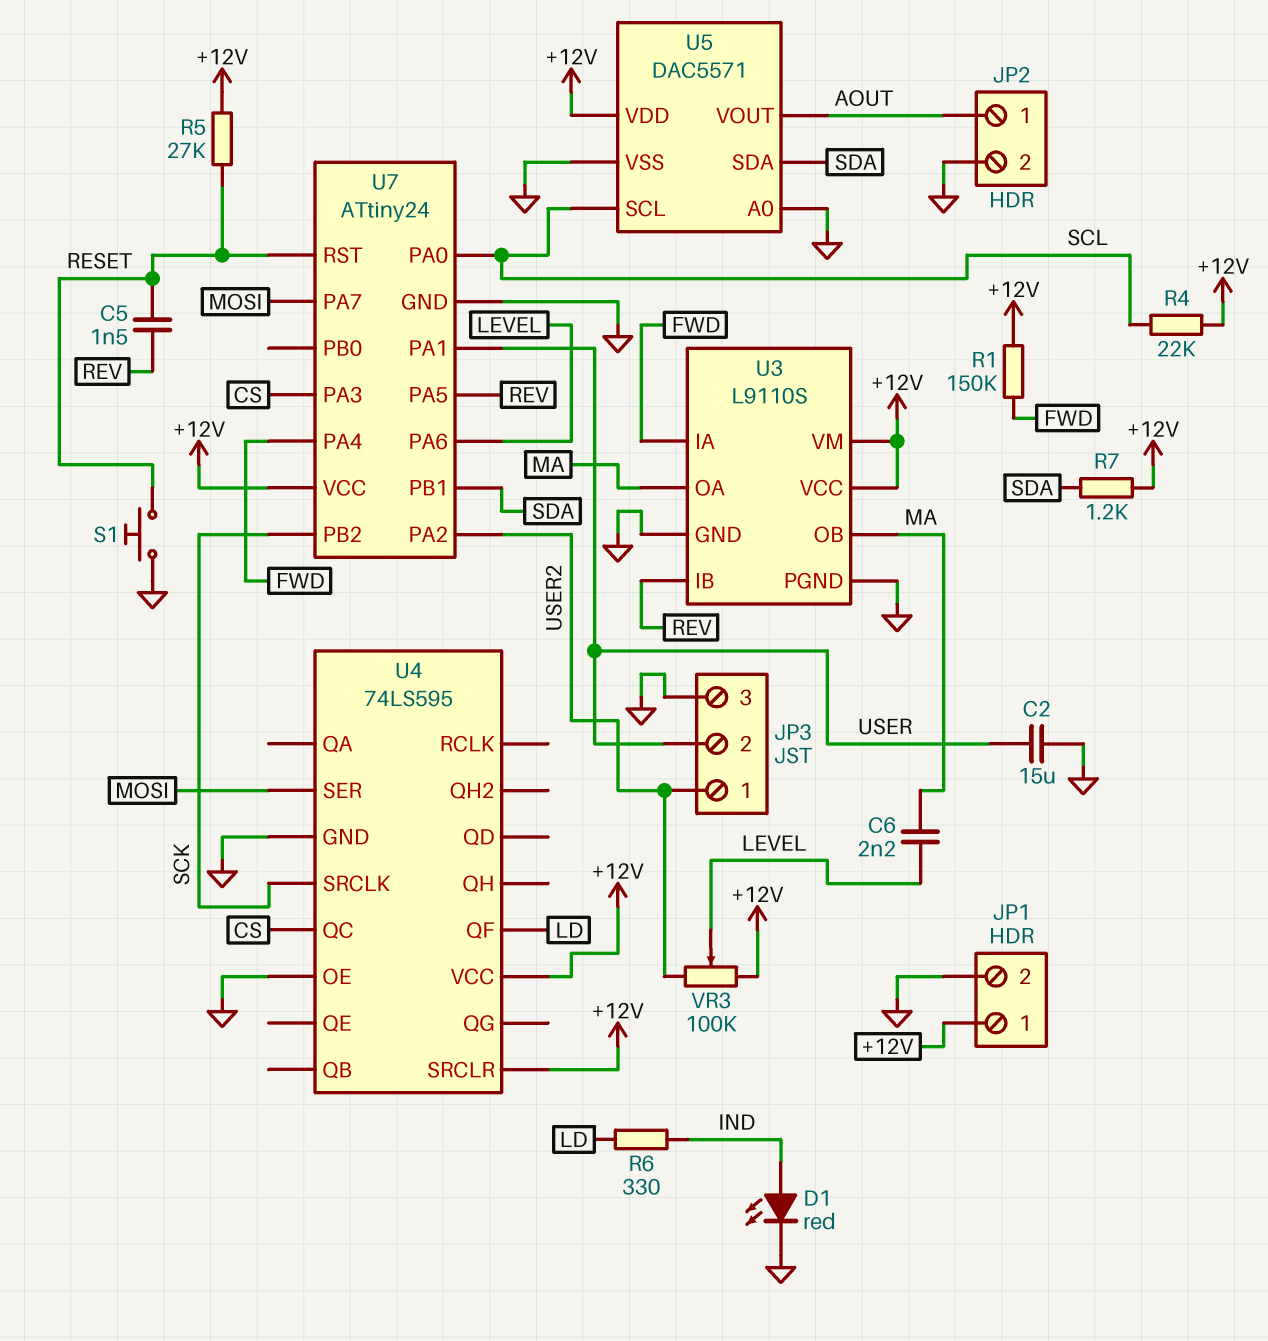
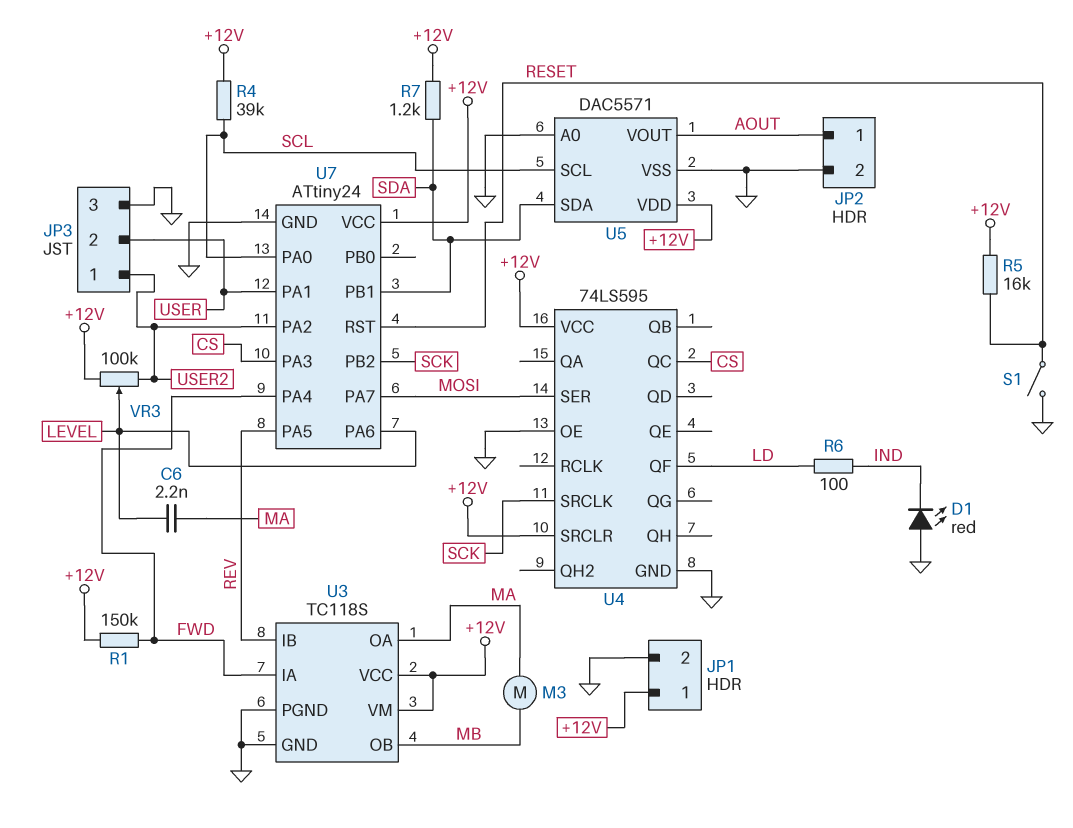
C2: 15uF (GND, USER) -> none
C5: 1.5nF (RESET, REV) -> none
D1: LED red (A IND, K GND) -> LED red (A GND, K IND)
M3: none -> motor (MA, MB)
R4: 22k (+12V, SCL) -> 39k (+12V, SCL)
R5: 27k (+12V, RESET) -> 16k (+12V, RESET)
R6: 330 (IND, LD) -> 100 (IND, LD)
S1: button (GND, RESET) -> switch (GND, RESET)
U3: L9110S -> TC118S
U3 pin OB: MA -> MB

